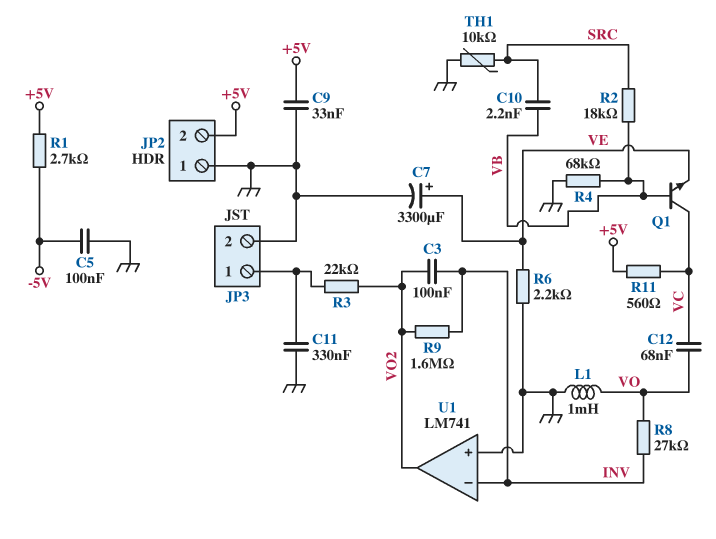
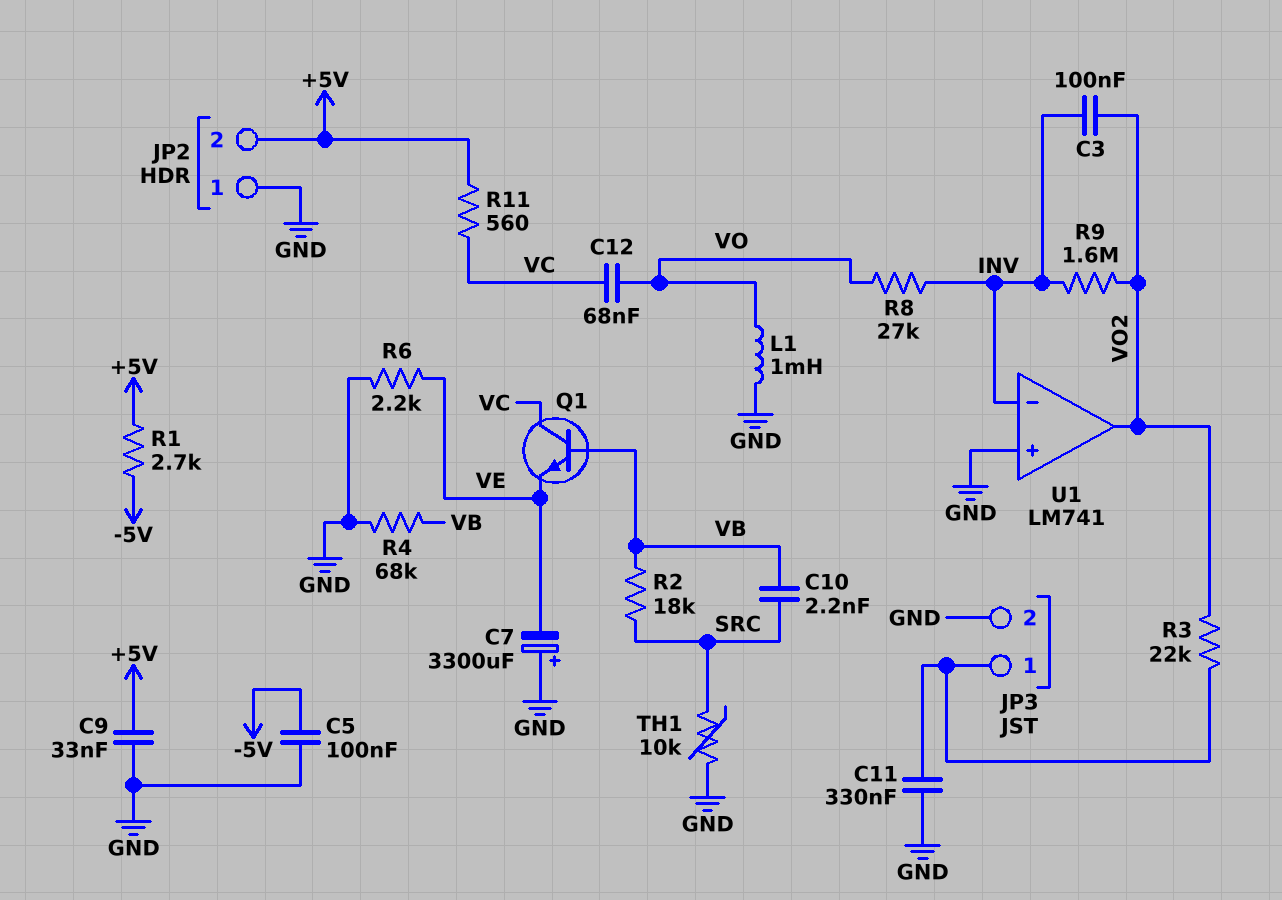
C7: 3300uF (plus VE, minus GND) -> 3300uF (plus GND, minus VE)

